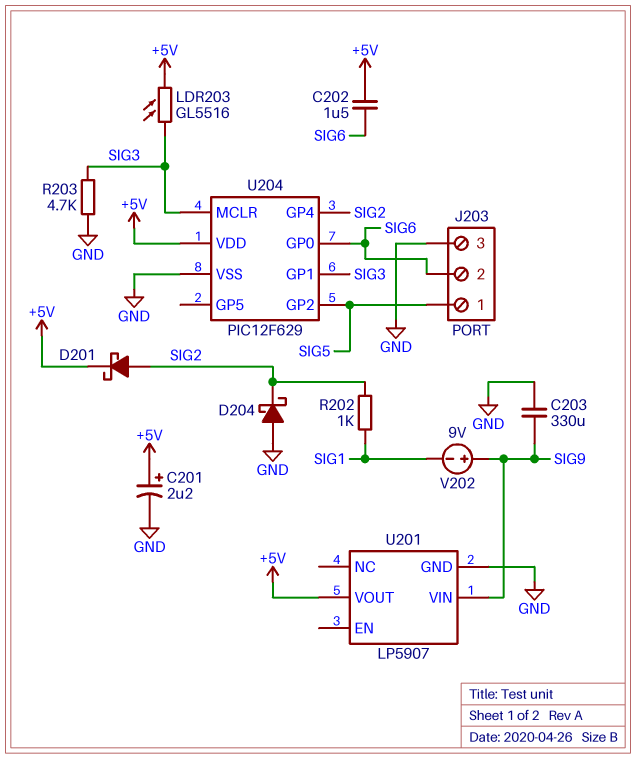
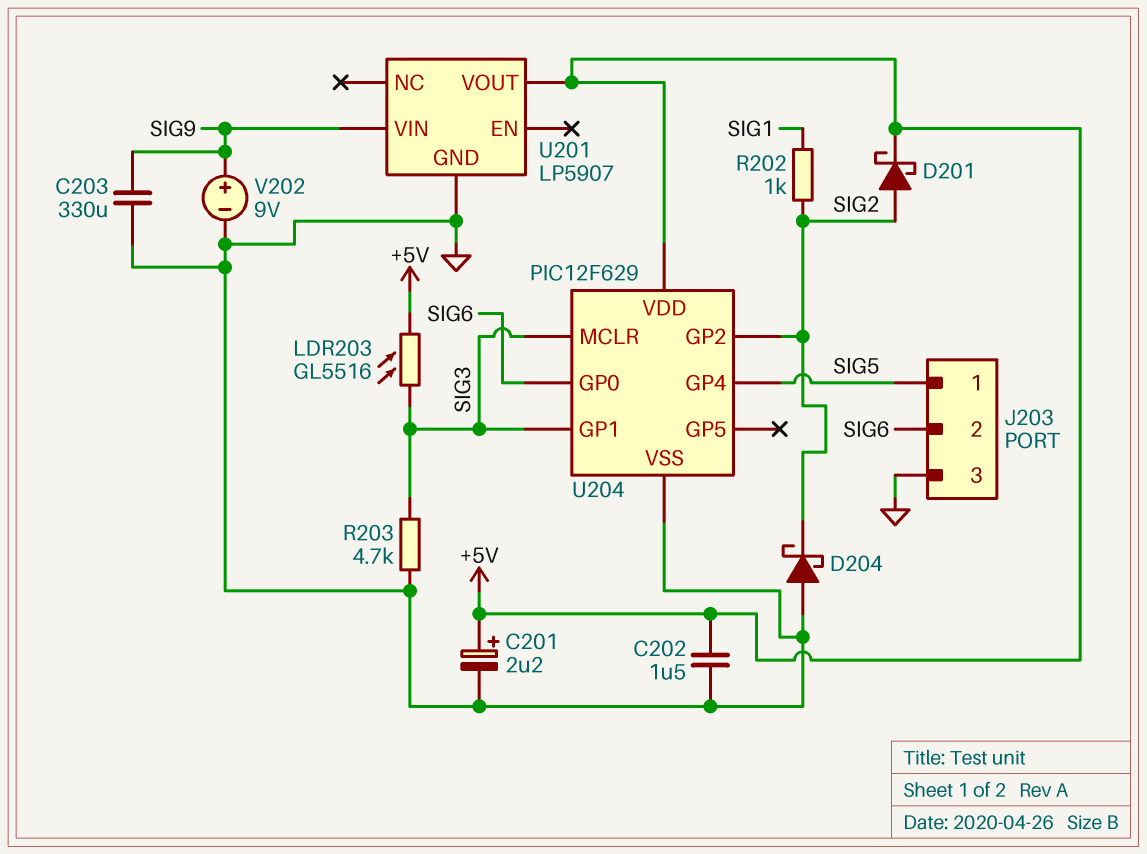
C202: 1.5uF (+5V, SIG6) -> 1.5uF (+5V, GND)
U204 pin GP2: SIG5 -> SIG2
U204 pin GP4: SIG2 -> SIG5
V202: 9V (plus SIG9, minus SIG1) -> 9V (plus SIG9, minus GND)

